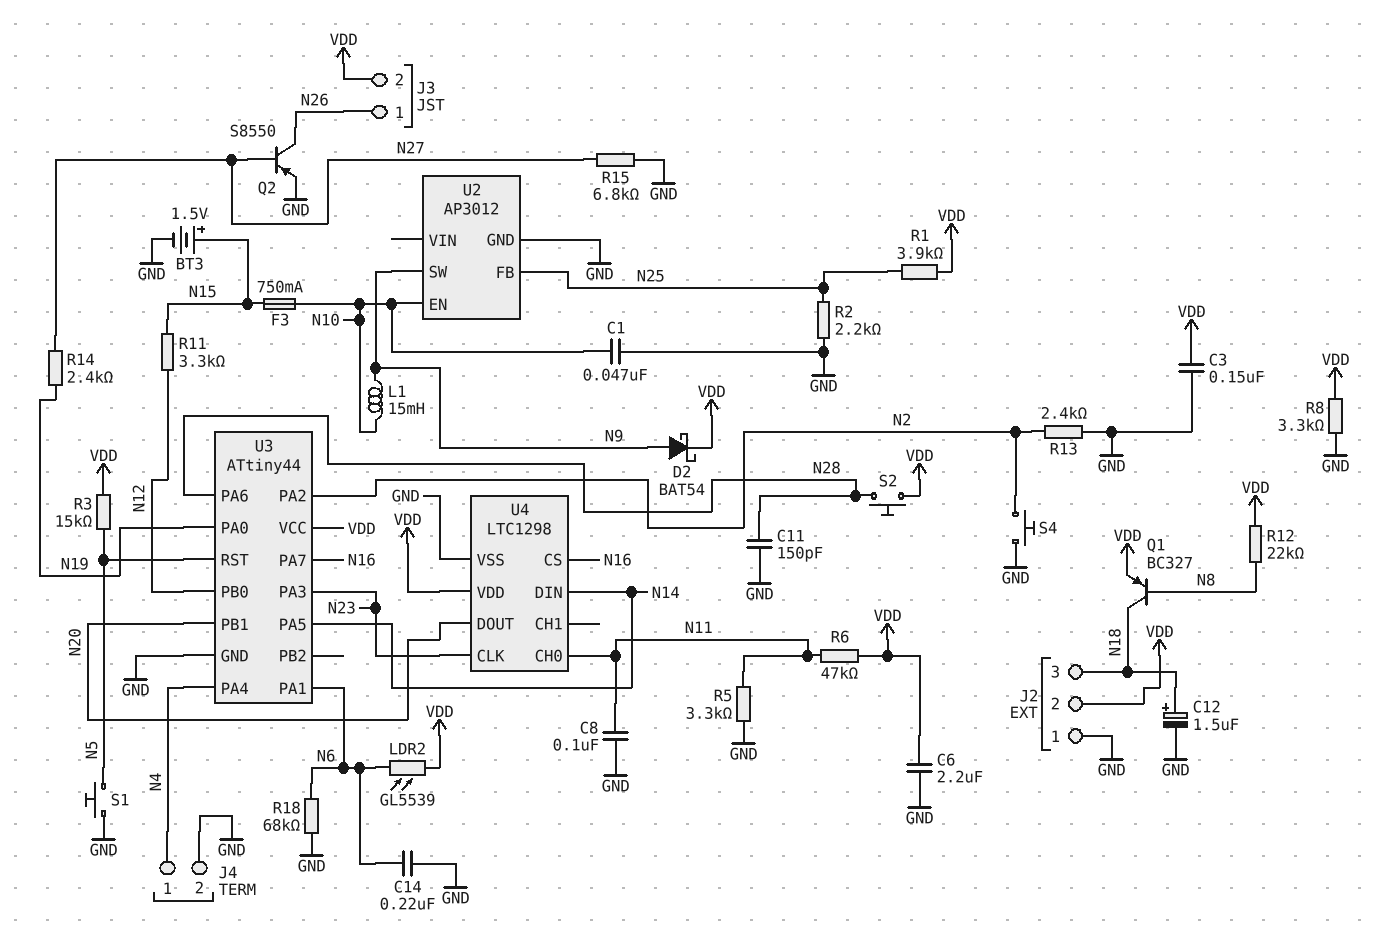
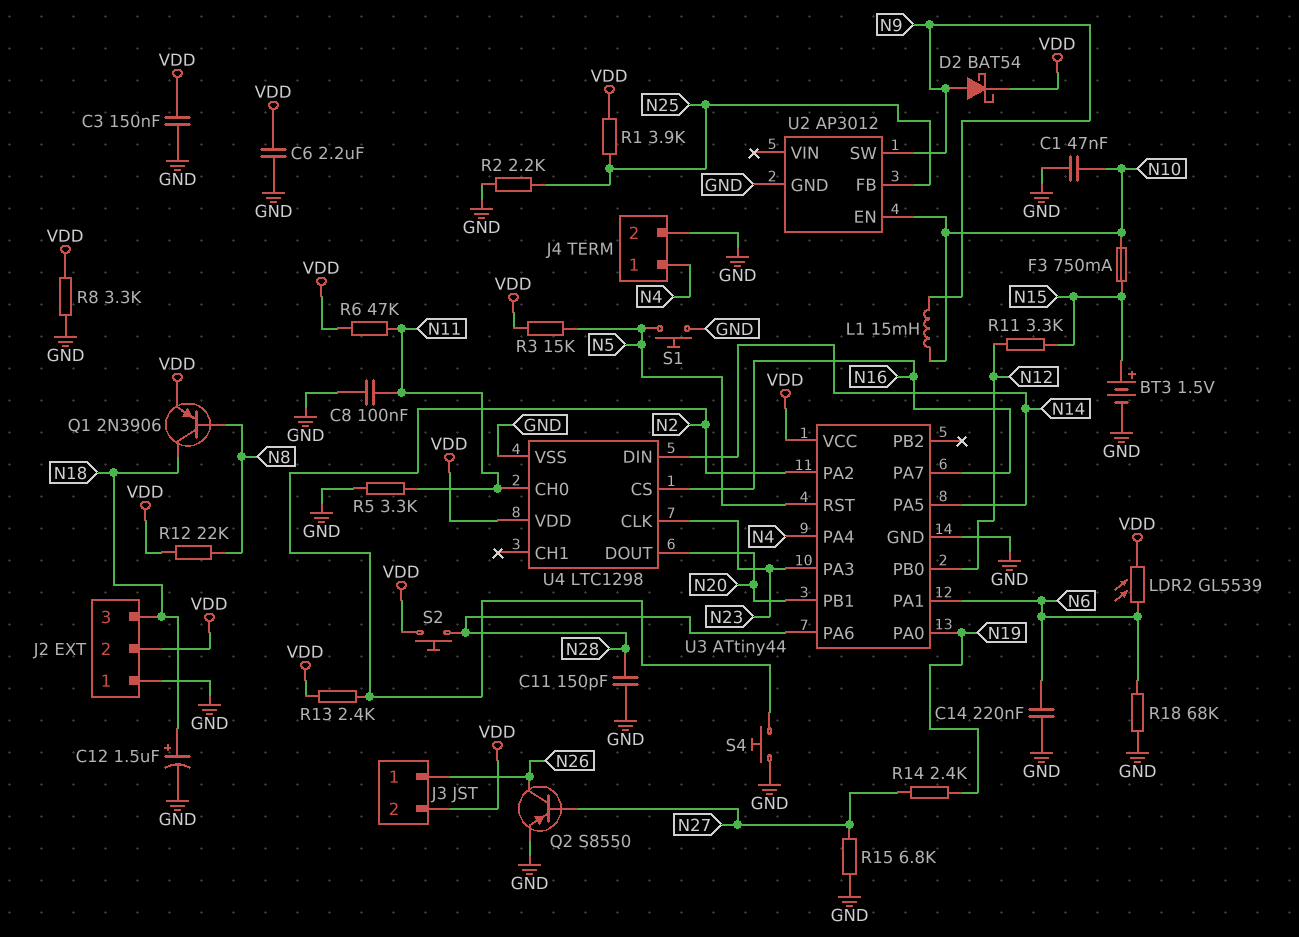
Q1: PNP BC327 (B N8, C N18, E VDD) -> PNP 2N3906 (B N8, C N18, E VDD)
R13: 2.4k (GND, N2) -> 2.4k (N2, VDD)

